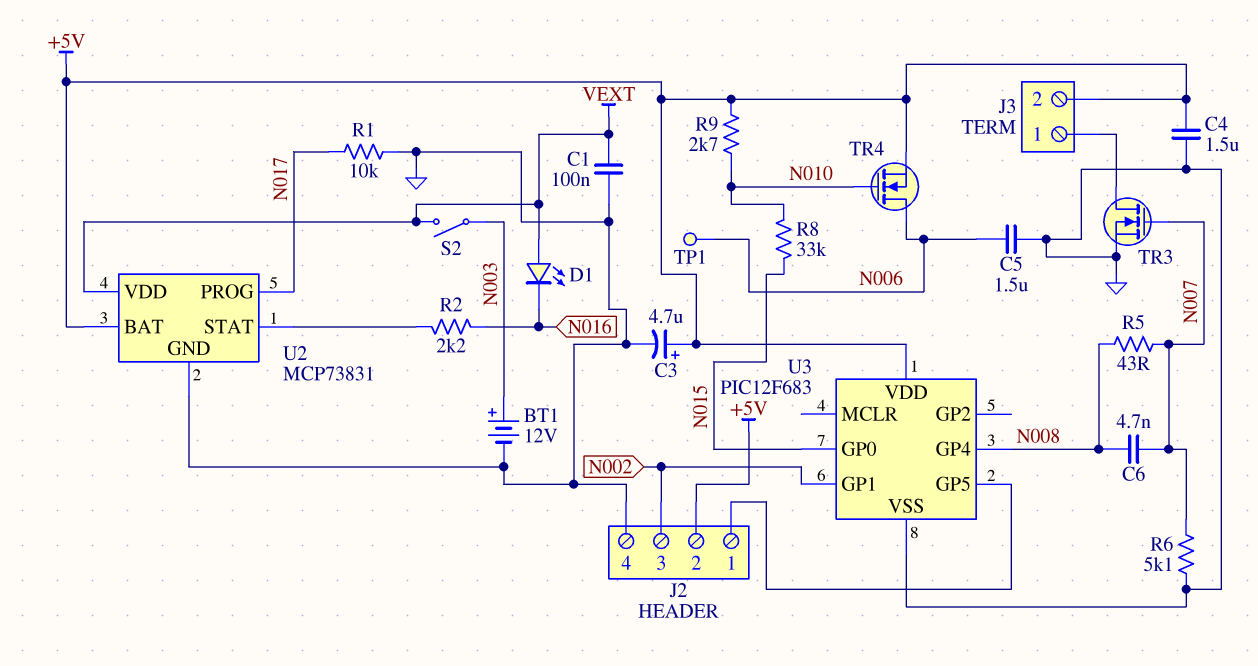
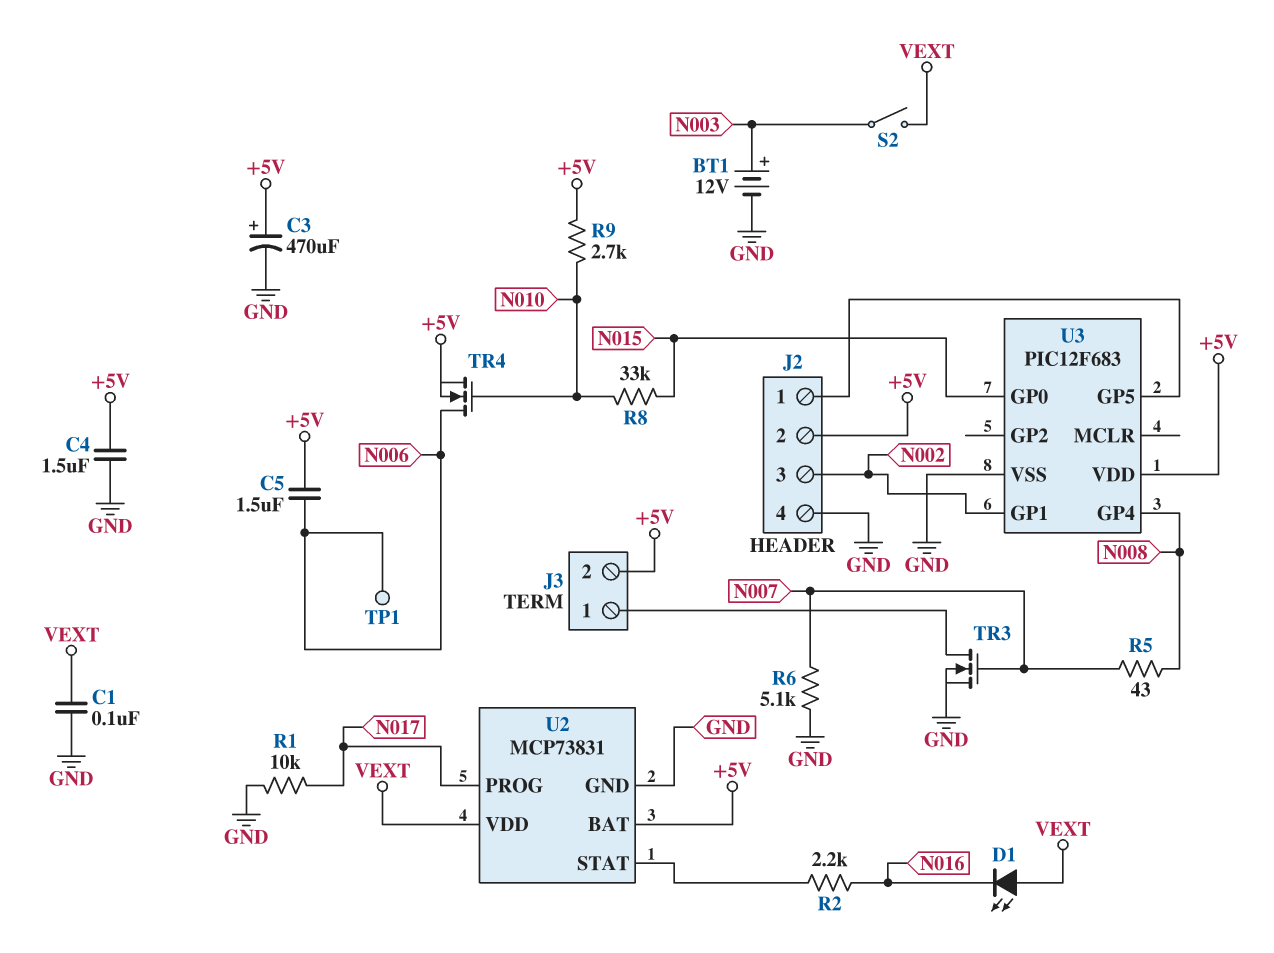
C3: 4.7uF (plus +5V, minus GND) -> 470uF (plus +5V, minus GND)
C5: 1.5uF (GND, N006) -> 1.5uF (+5V, N006)
C6: 4.7nF (N007, N008) -> none

